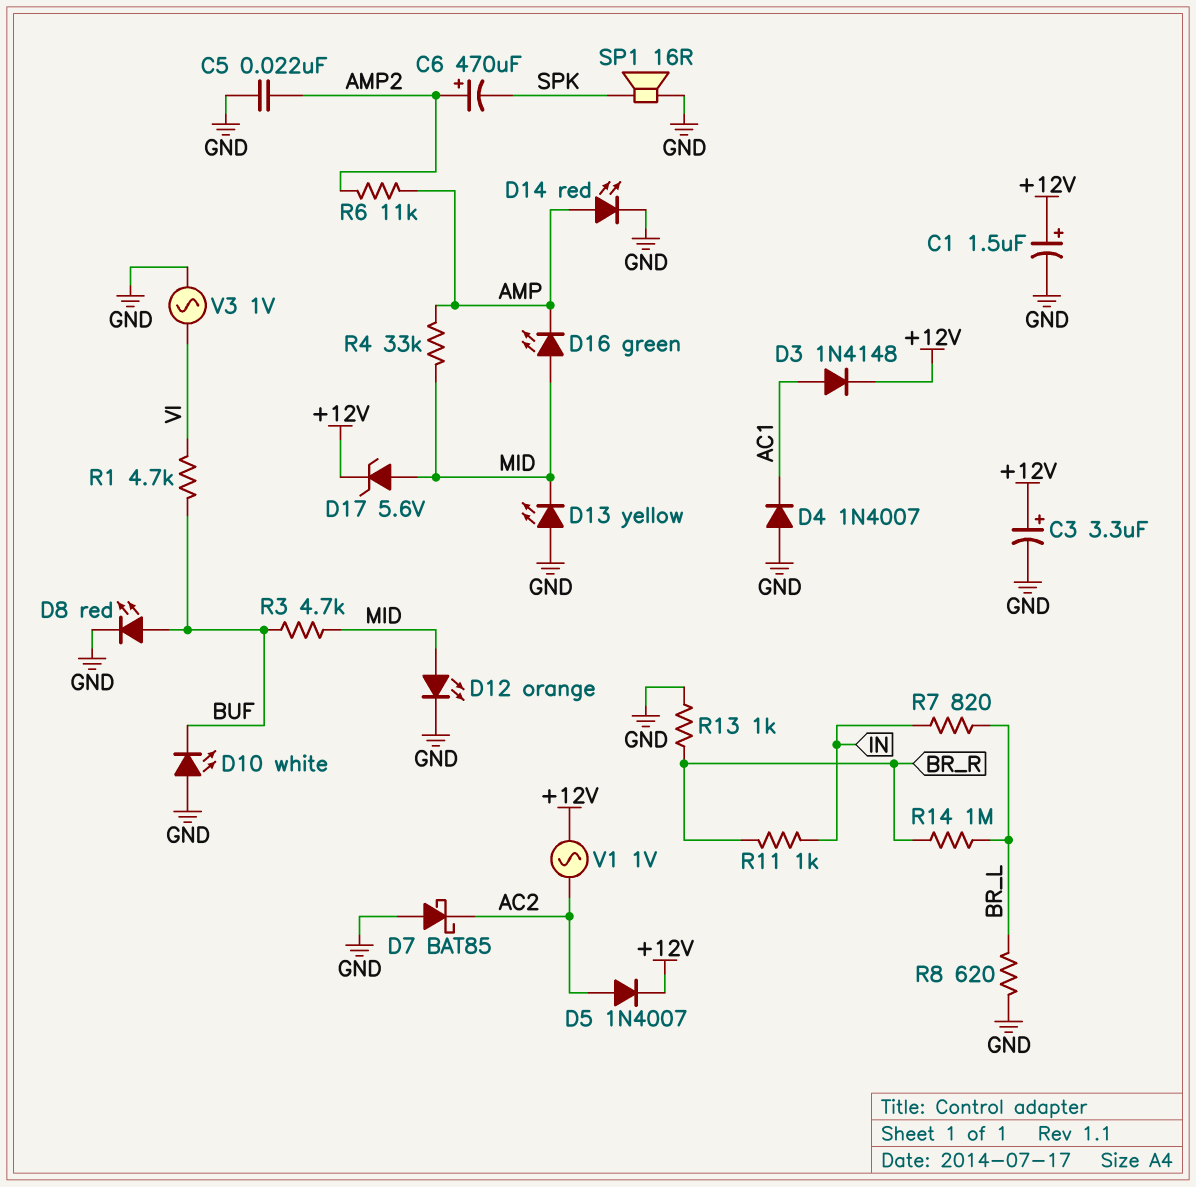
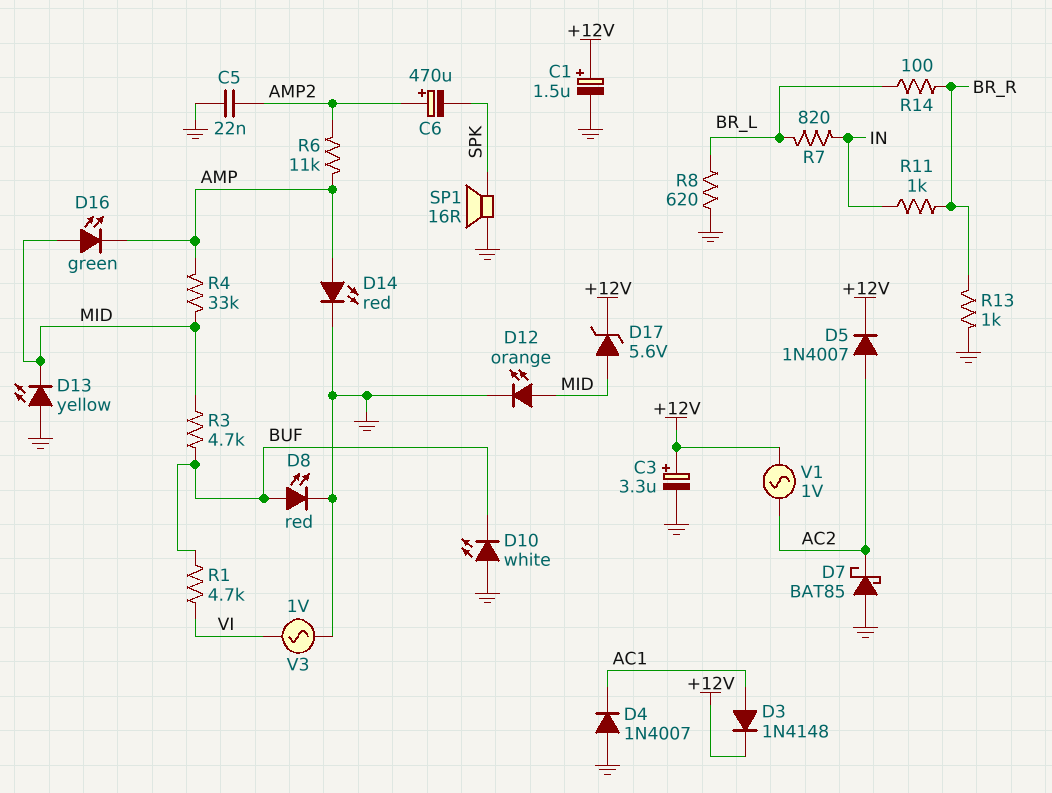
R14: 1M (BR_L, BR_R) -> 100 (BR_L, BR_R)

